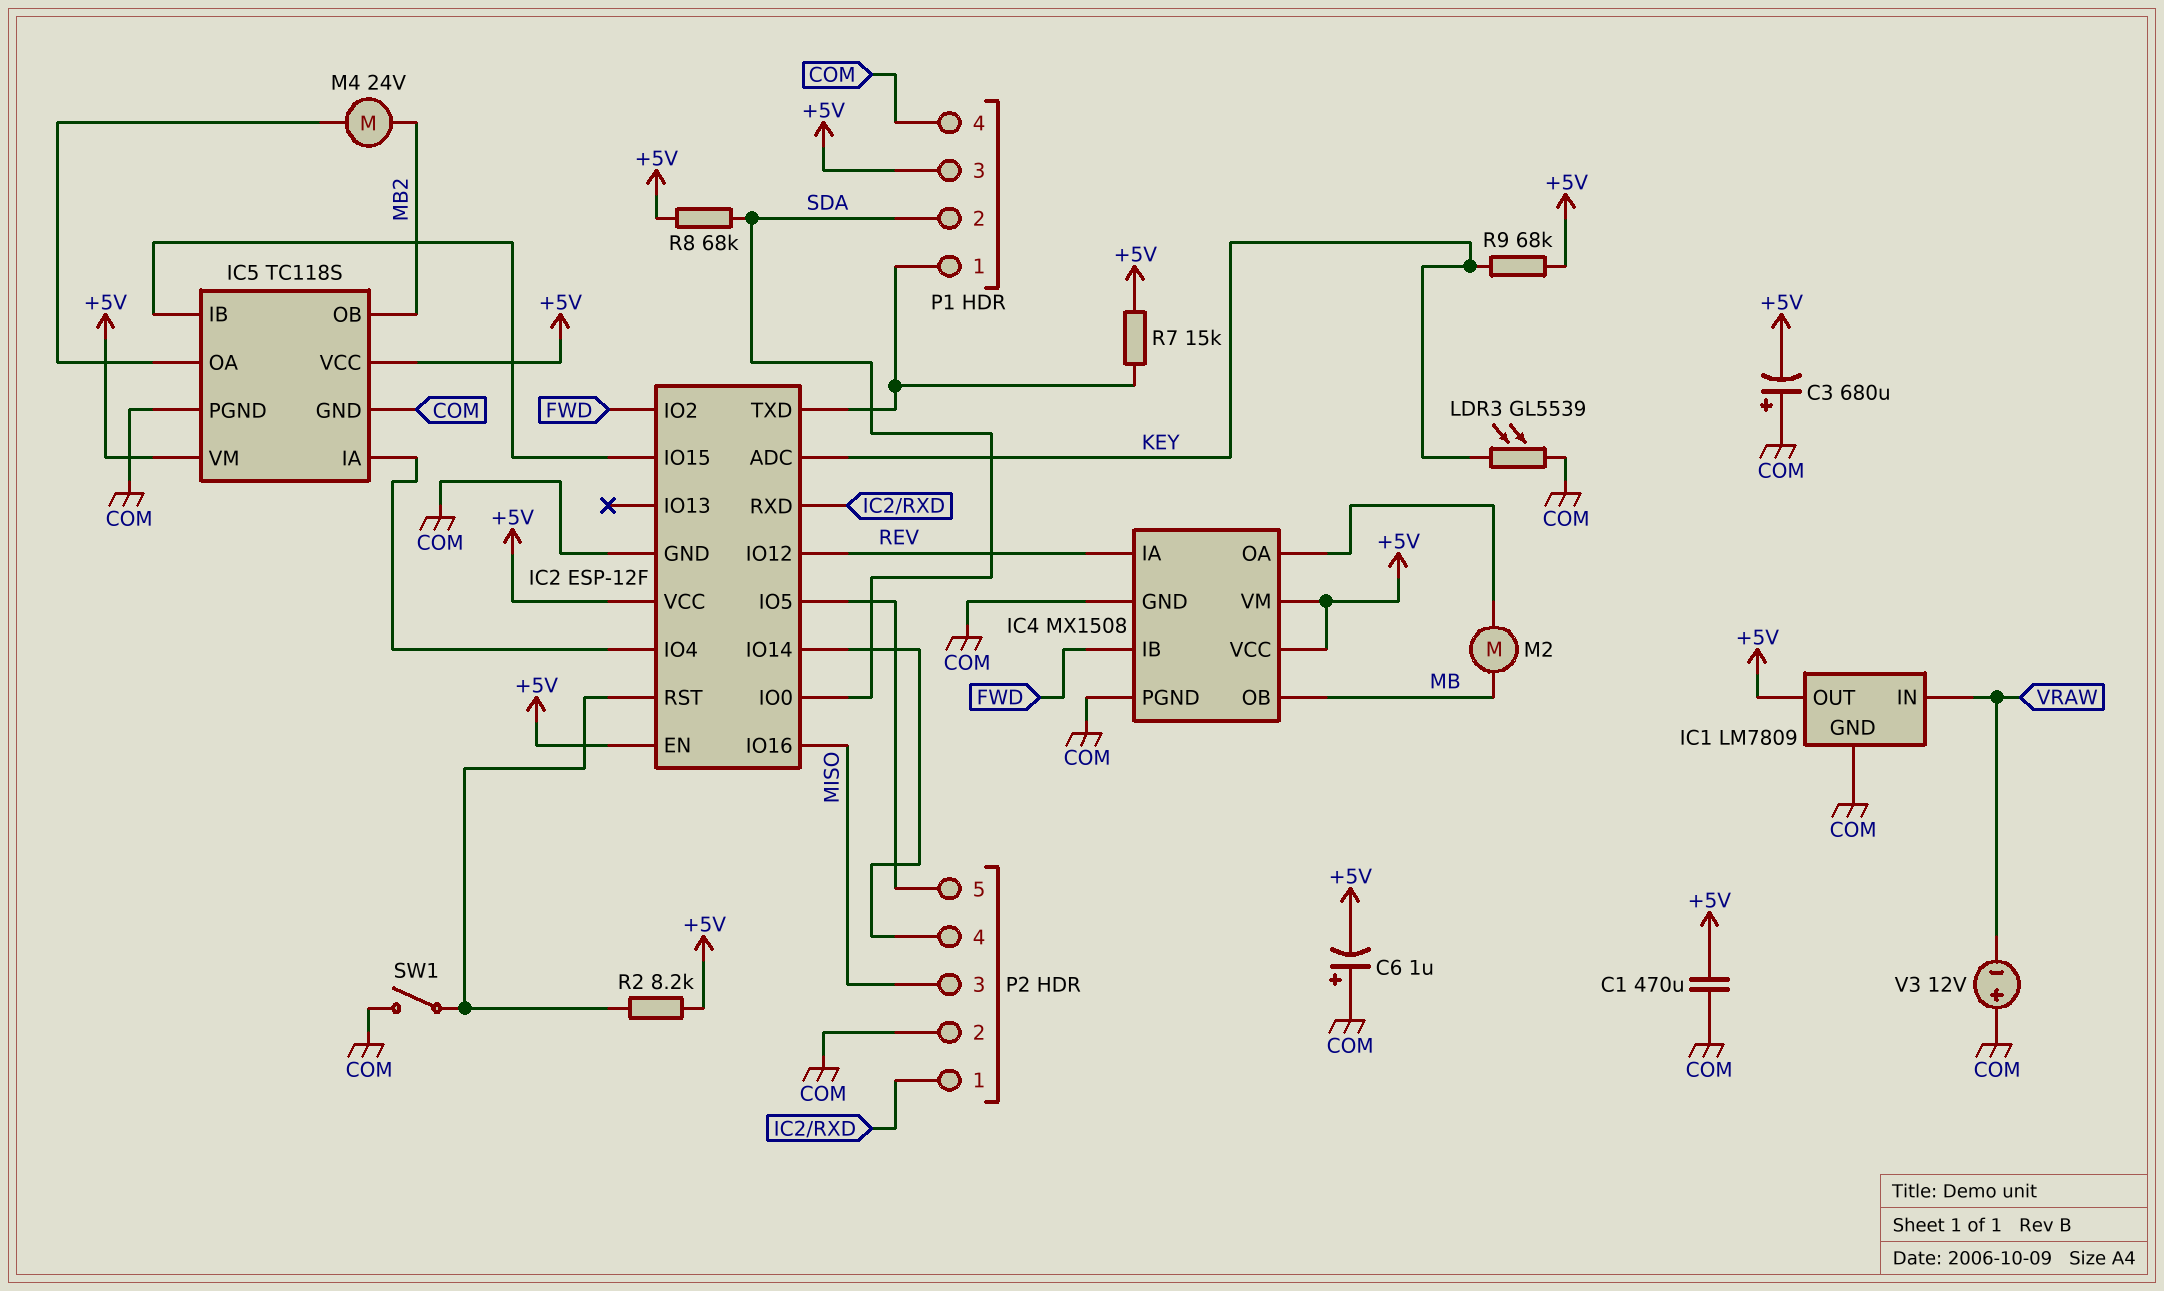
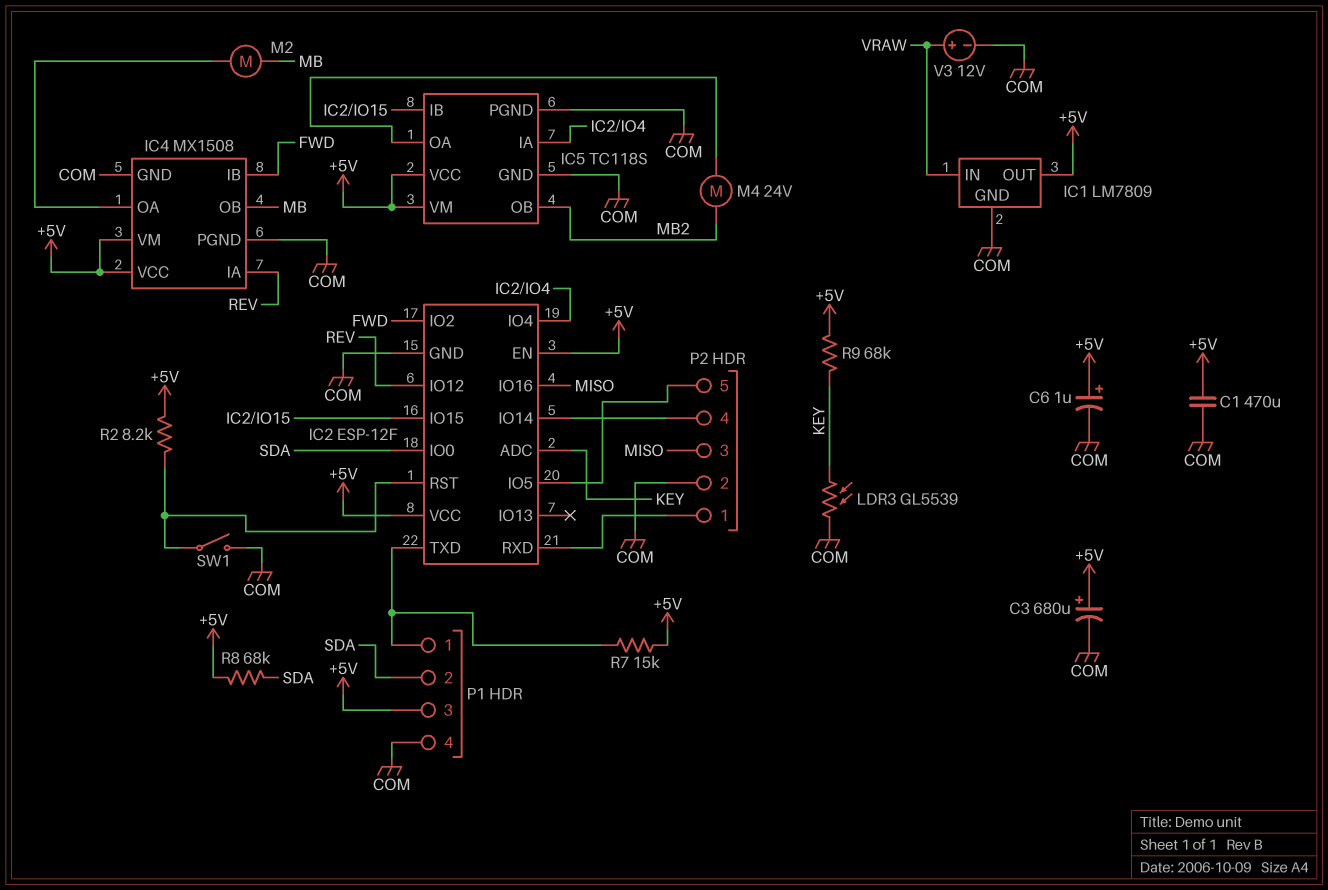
C3: 680uF (plus COM, minus +5V) -> 680uF (plus +5V, minus COM)
C6: 1uF (plus COM, minus +5V) -> 1uF (plus +5V, minus COM)
V3: 12V (plus COM, minus VRAW) -> 12V (plus VRAW, minus COM)

